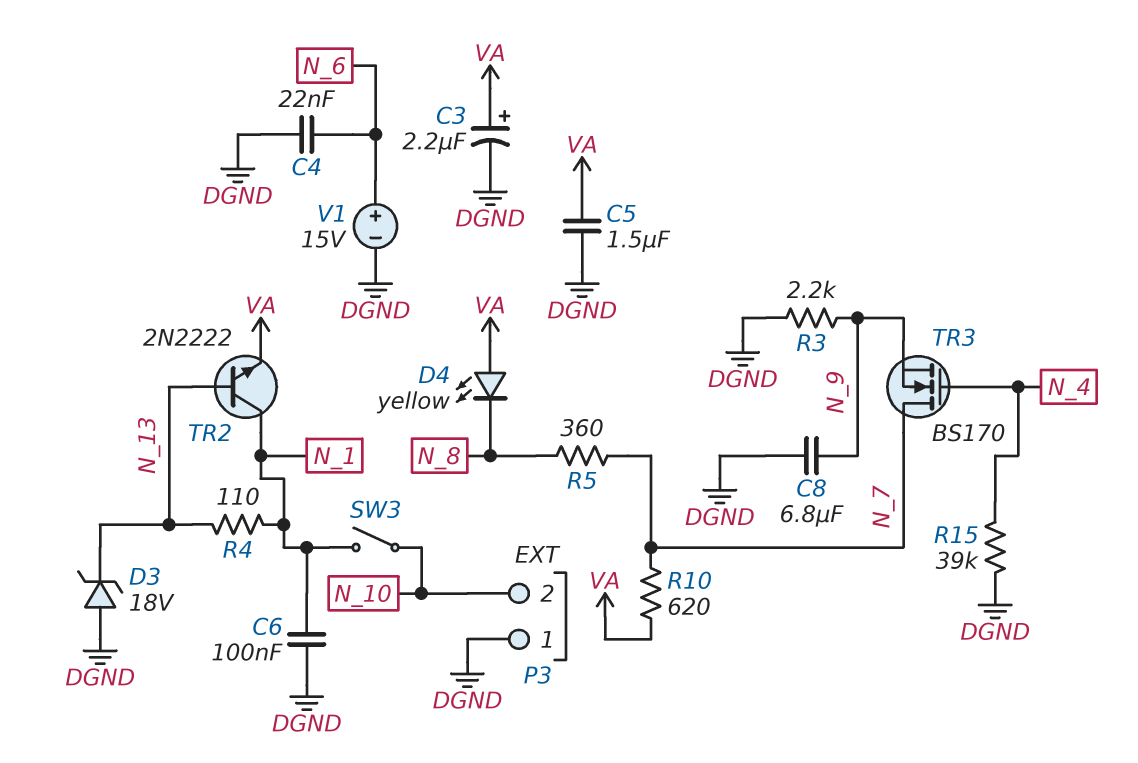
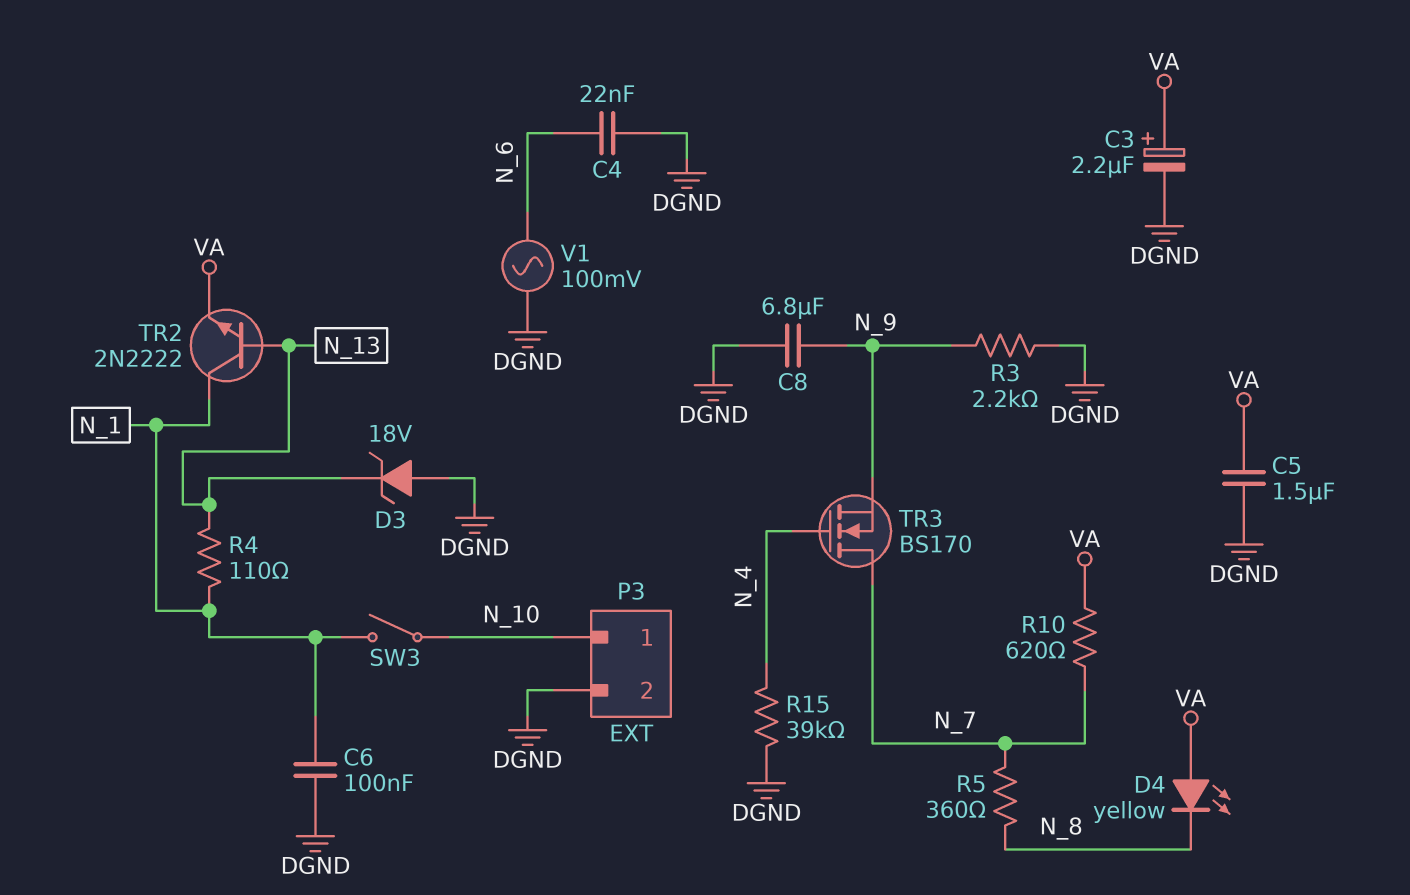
P3 pin 1: DGND -> N_10
P3 pin 2: N_10 -> DGND
V1: 15V (plus N_6, minus DGND) -> AC 100mV (DGND, N_6)

